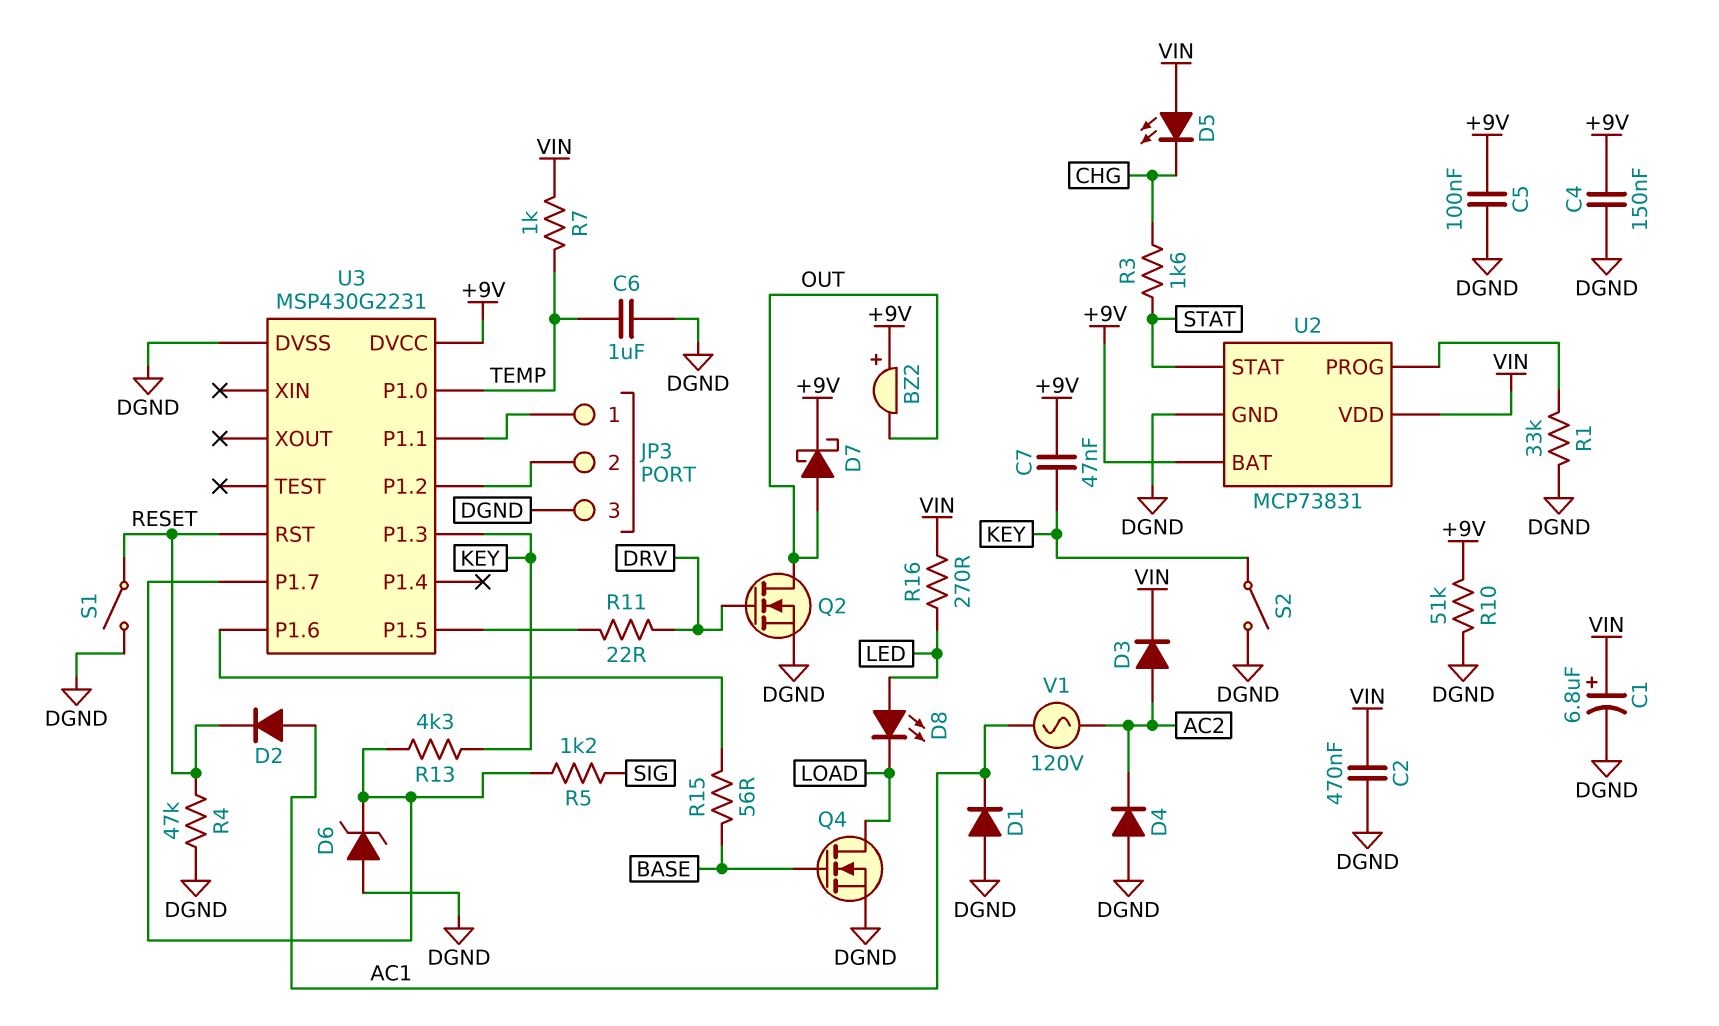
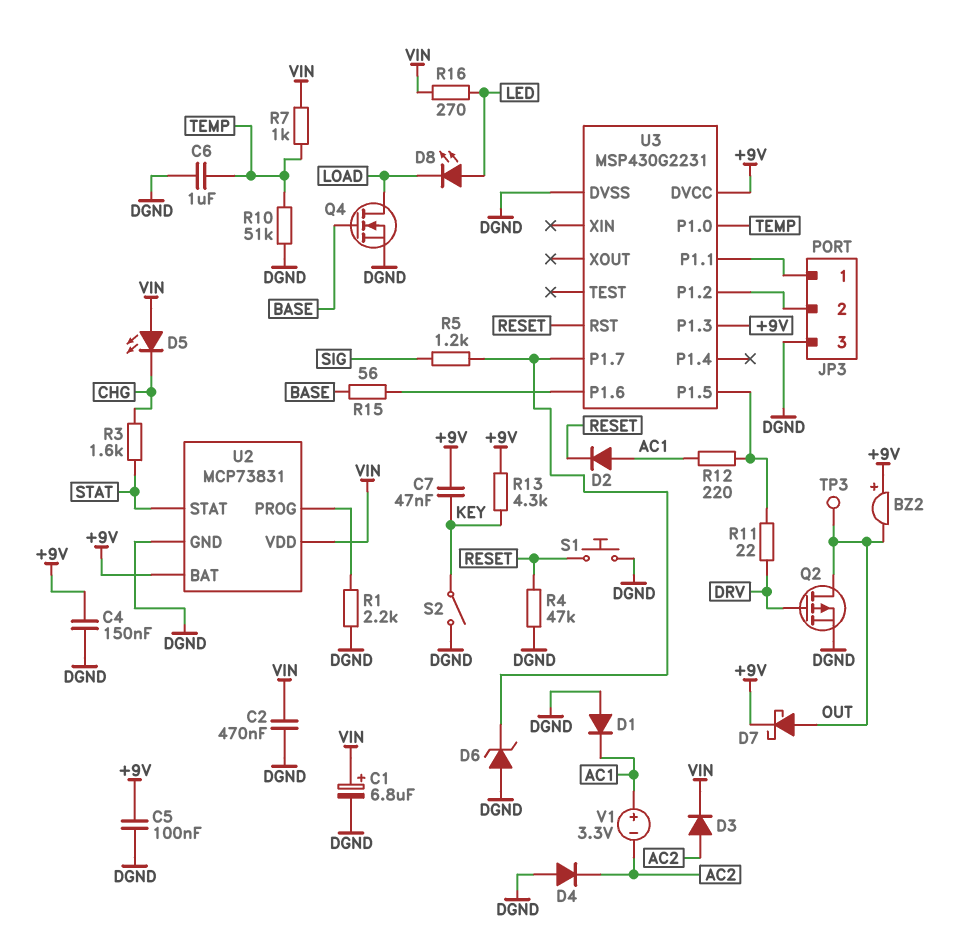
Q2: NMOS (G DRV, D OUT, S DGND) -> PMOS (G DRV, D OUT, S DGND)
R1: 33k (DGND, U2/PROG) -> 2.2k (DGND, U2/PROG)
R10: 51k (+9V, DGND) -> 51k (DGND, TEMP)
R12: none -> 220 (AC1, U3/P1.5)
R13: 4.3k (KEY, U3/P1.7) -> 4.3k (+9V, KEY)
S1: switch (DGND, RESET) -> button (DGND, RESET)
TP3: none -> test point (OUT)
U3 pin P1.3: KEY -> +9V
V1: AC 120V (AC1, AC2) -> 3.3V (plus AC1, minus AC2)

